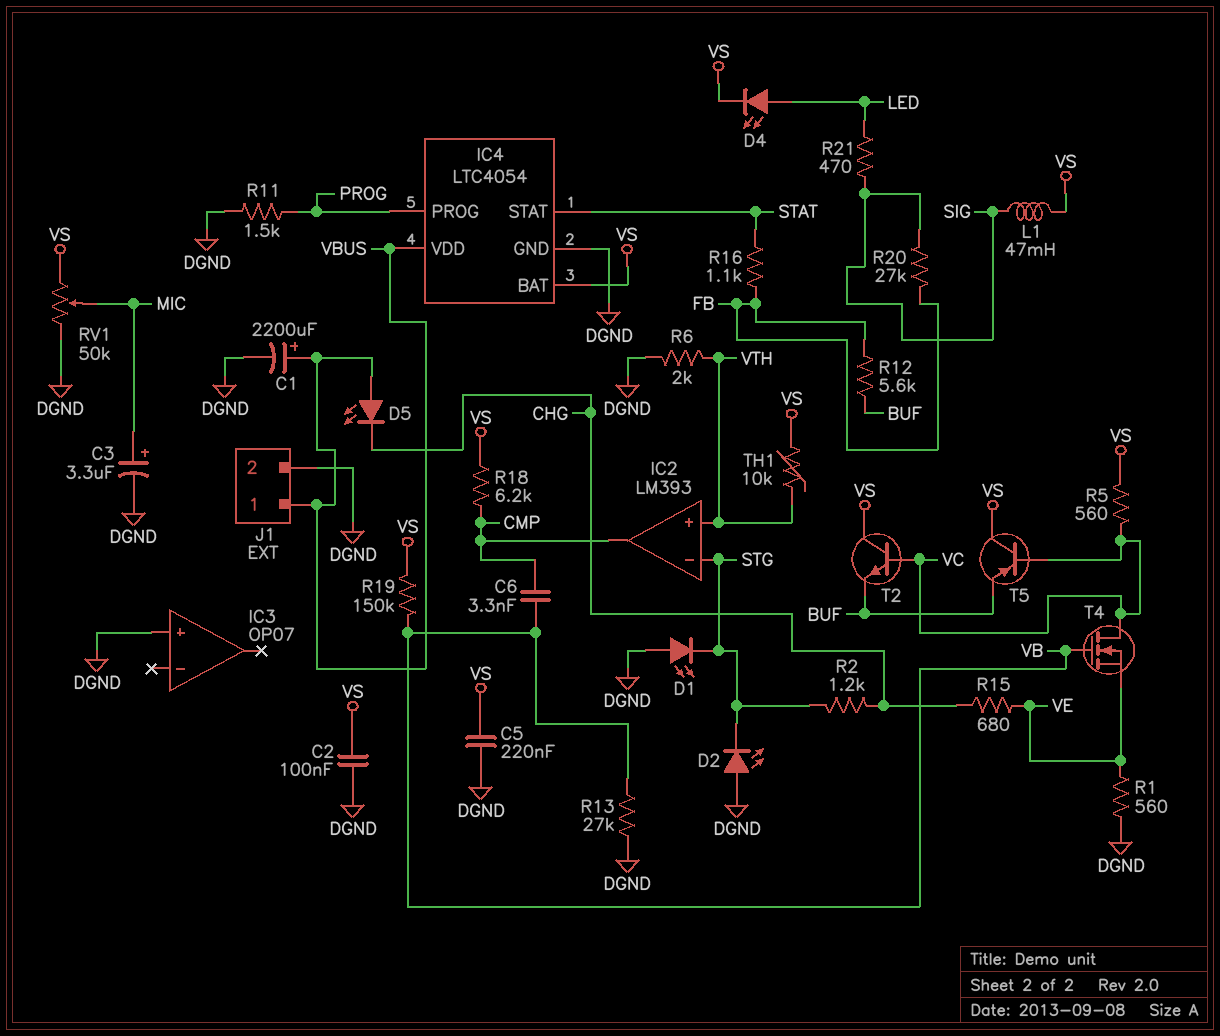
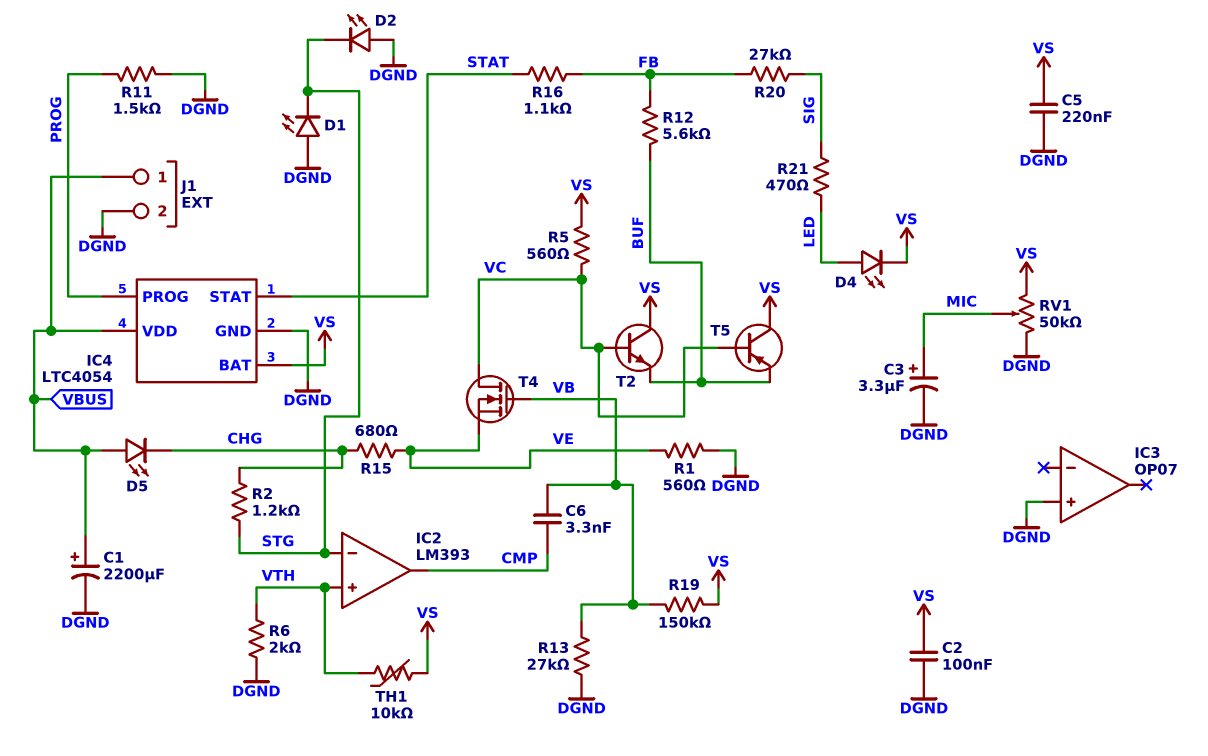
L1: 47mH (SIG, VS) -> none
R18: 6.2k (CMP, VS) -> none

